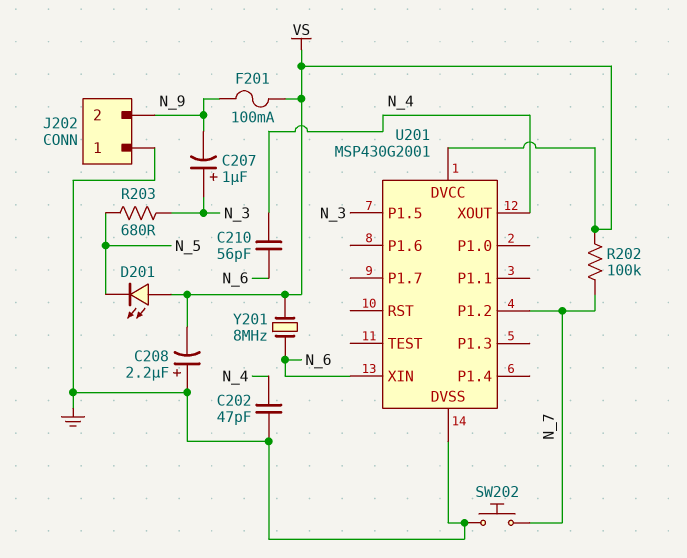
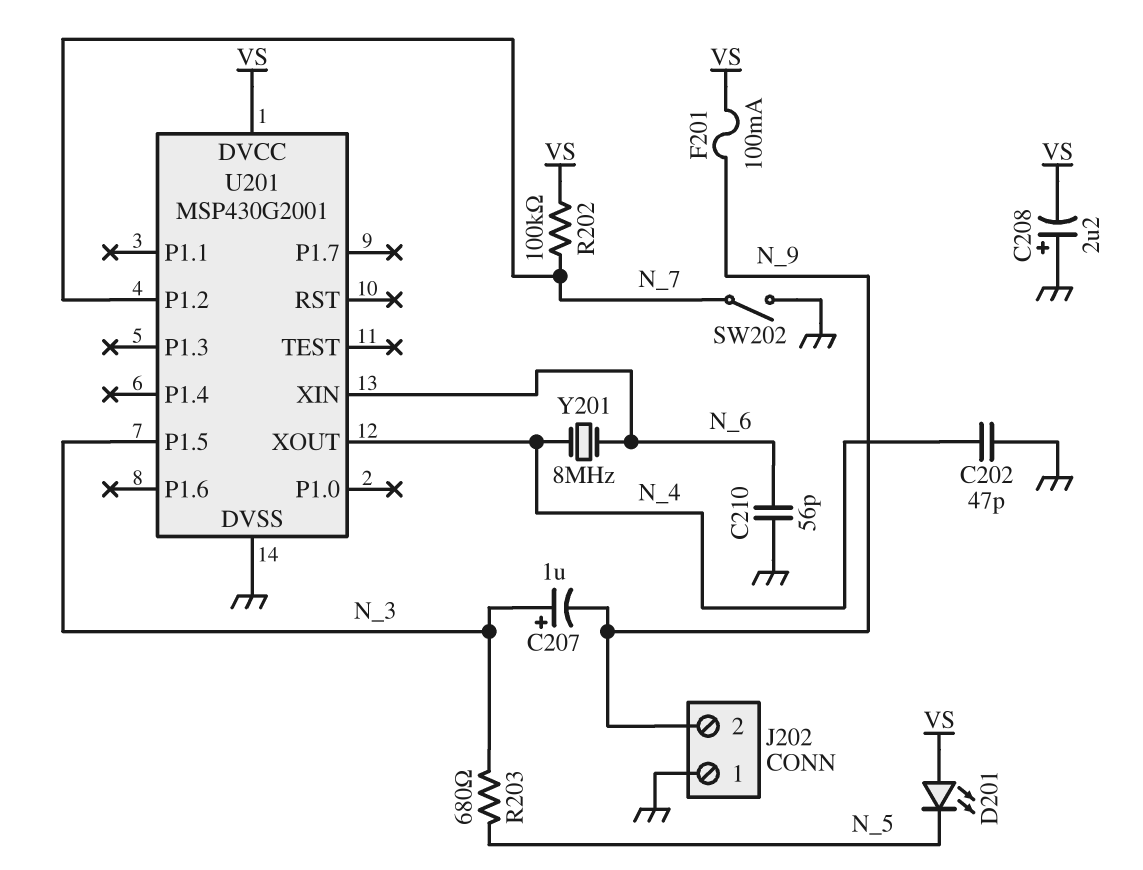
C210: 56pF (N_4, N_6) -> 56pF (GND, N_6)
SW202: button (GND, N_7) -> switch (GND, N_7)
Y201: 8MHz (N_6, VS) -> 8MHz (N_4, N_6)

